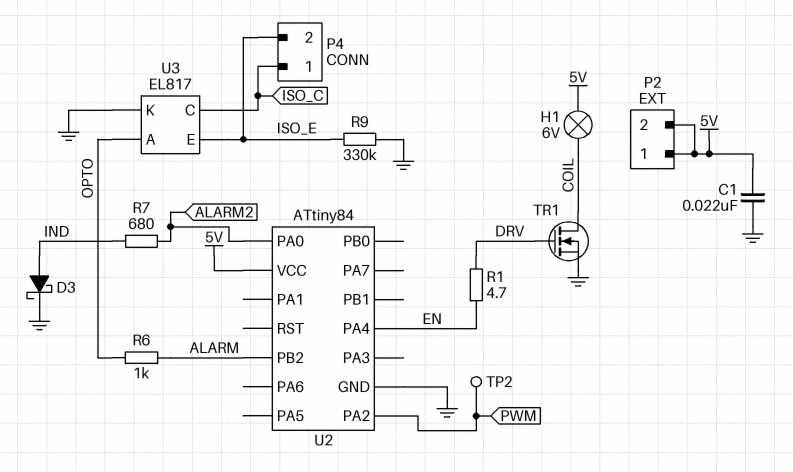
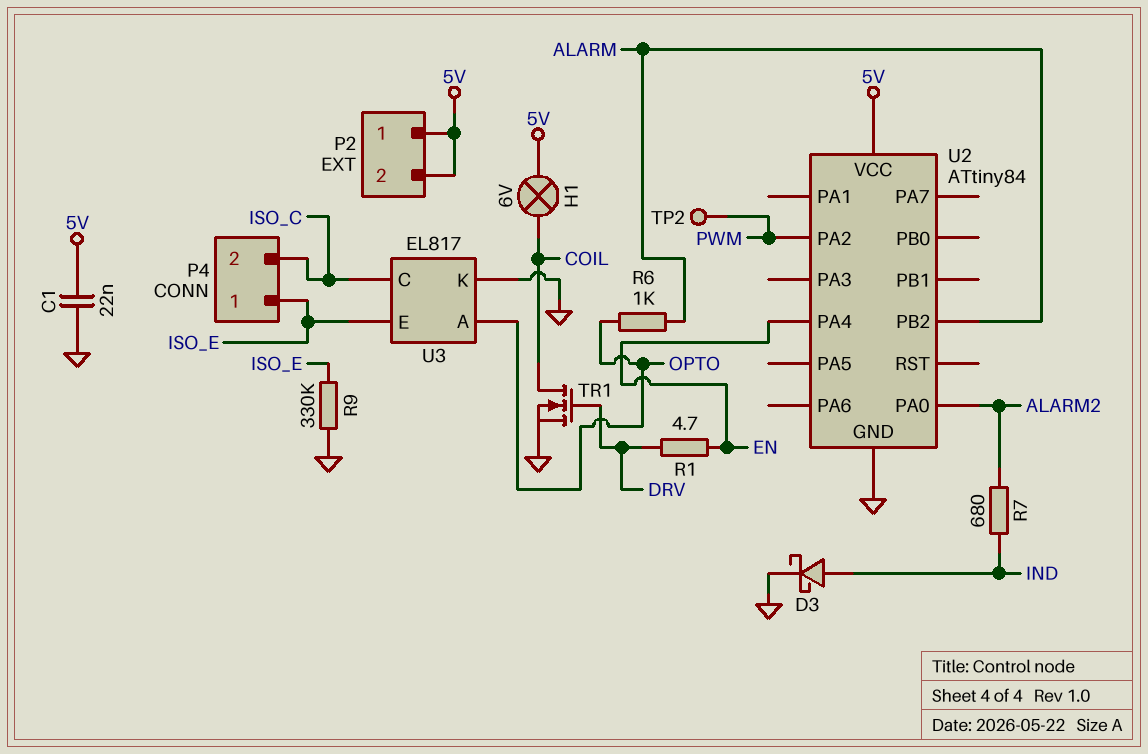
P4 pin 1: ISO_C -> ISO_E
P4 pin 2: ISO_E -> ISO_C

